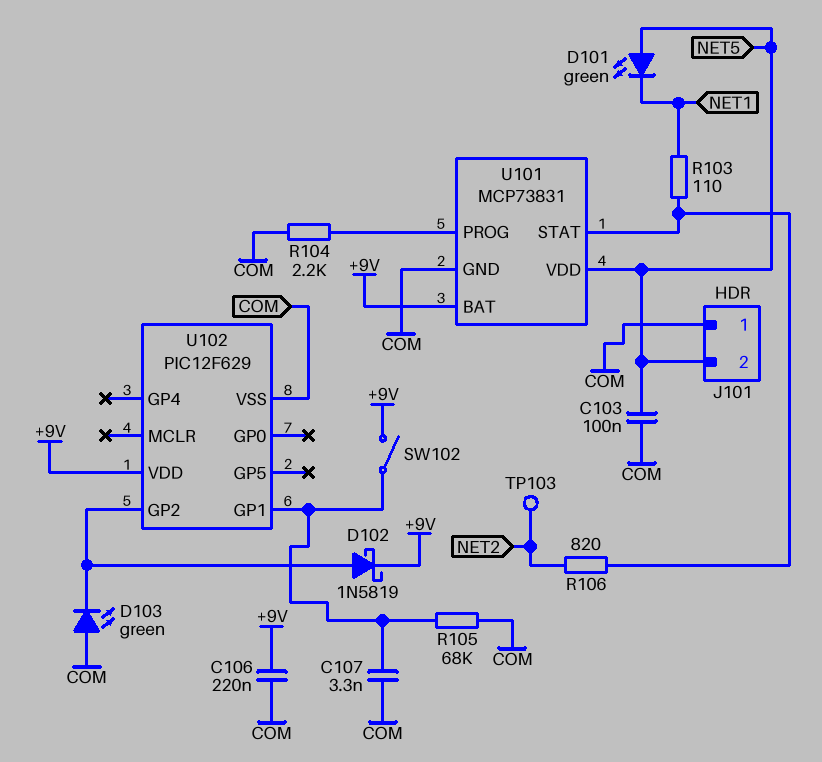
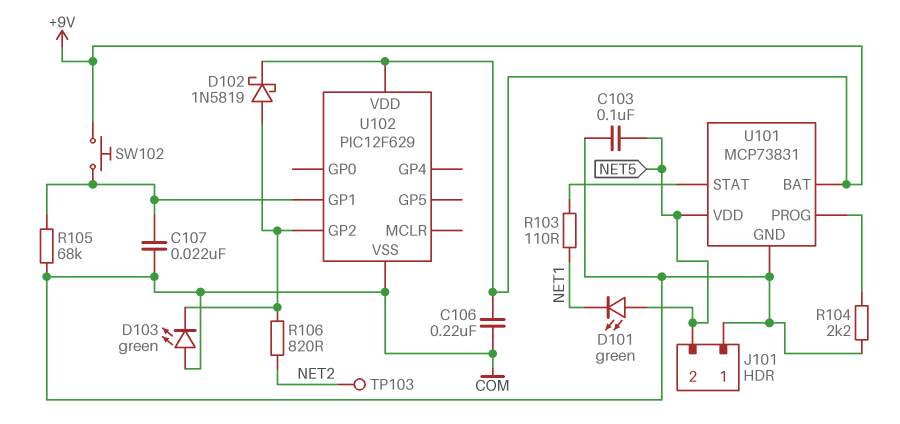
C107: 3.3nF (COM, U102/GP1) -> 22nF (COM, U102/GP1)
R106: 820 (NET2, U101/STAT) -> 820 (NET2, U102/GP2)
SW102: switch (+9V, U102/GP1) -> button (+9V, U102/GP1)

